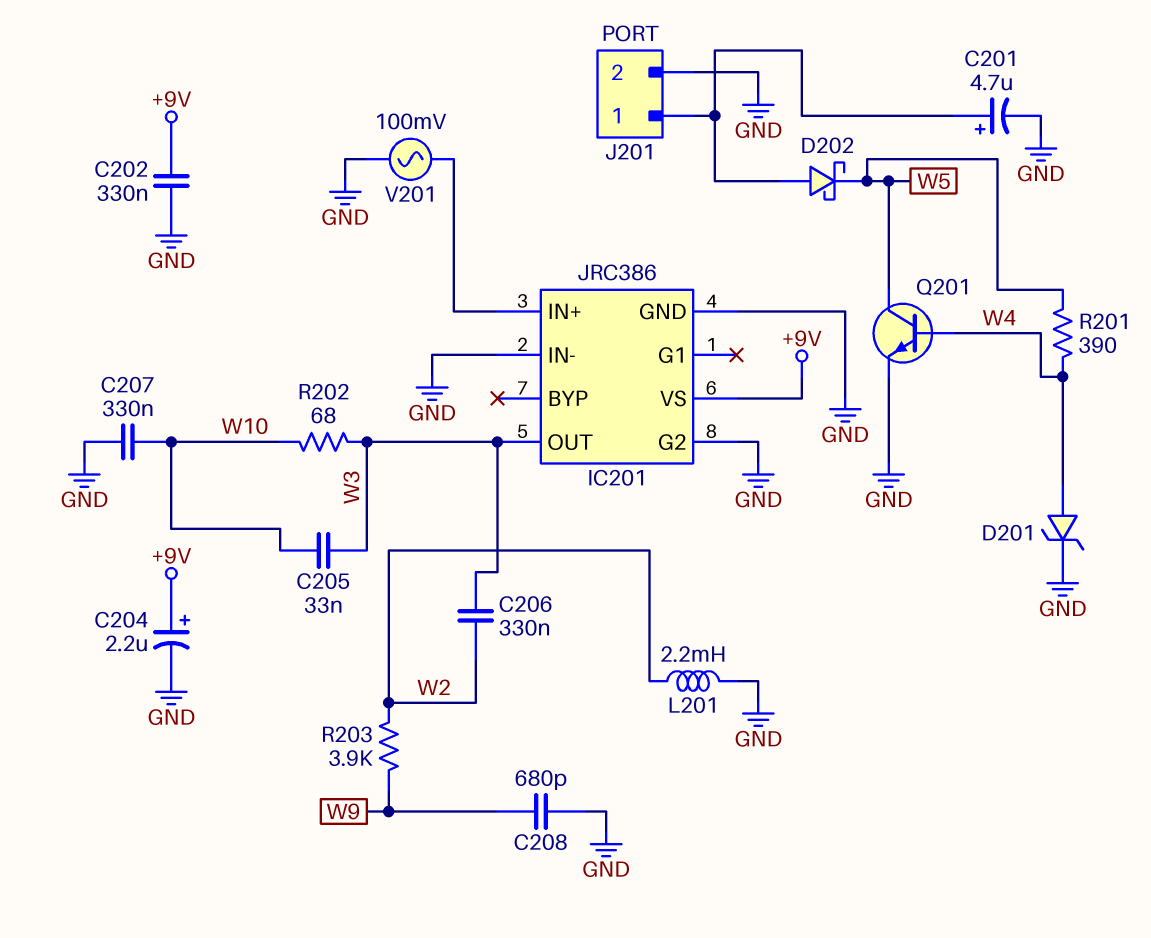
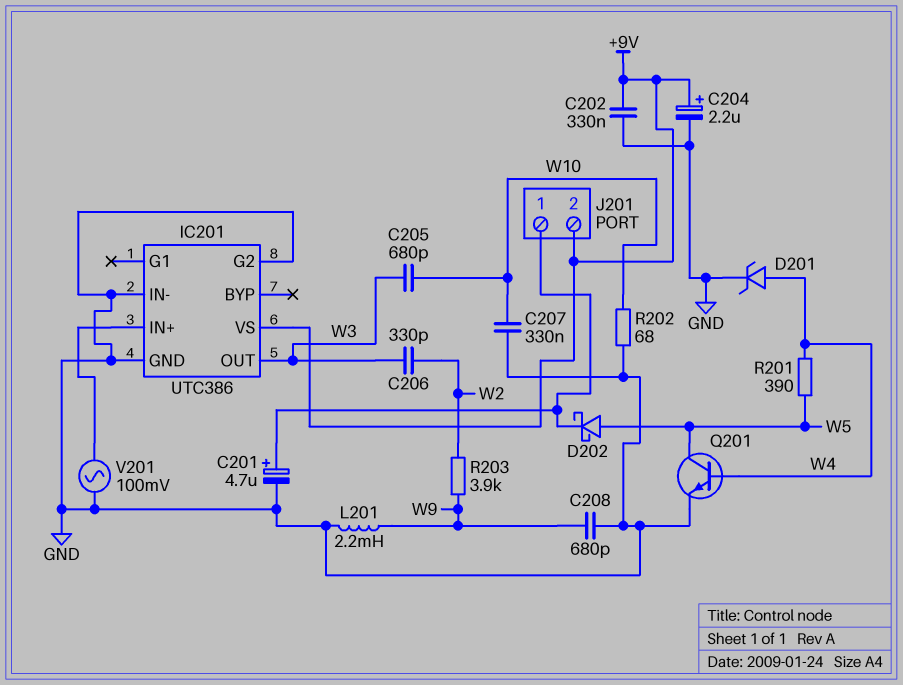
C205: 33nF (W3, W10) -> 680pF (W3, W10)
C206: 330nF (W2, W3) -> 330pF (W2, W3)
D202: schottky (A J201/1, K W5) -> schottky (A W5, K J201/1)
IC201: JRC386 -> UTC386
J201 pin 2: GND -> +9V
L201: 2.2mH (GND, W2) -> 2.2mH (GND, W9)
R202: 68 (W3, W10) -> 68 (GND, W10)

